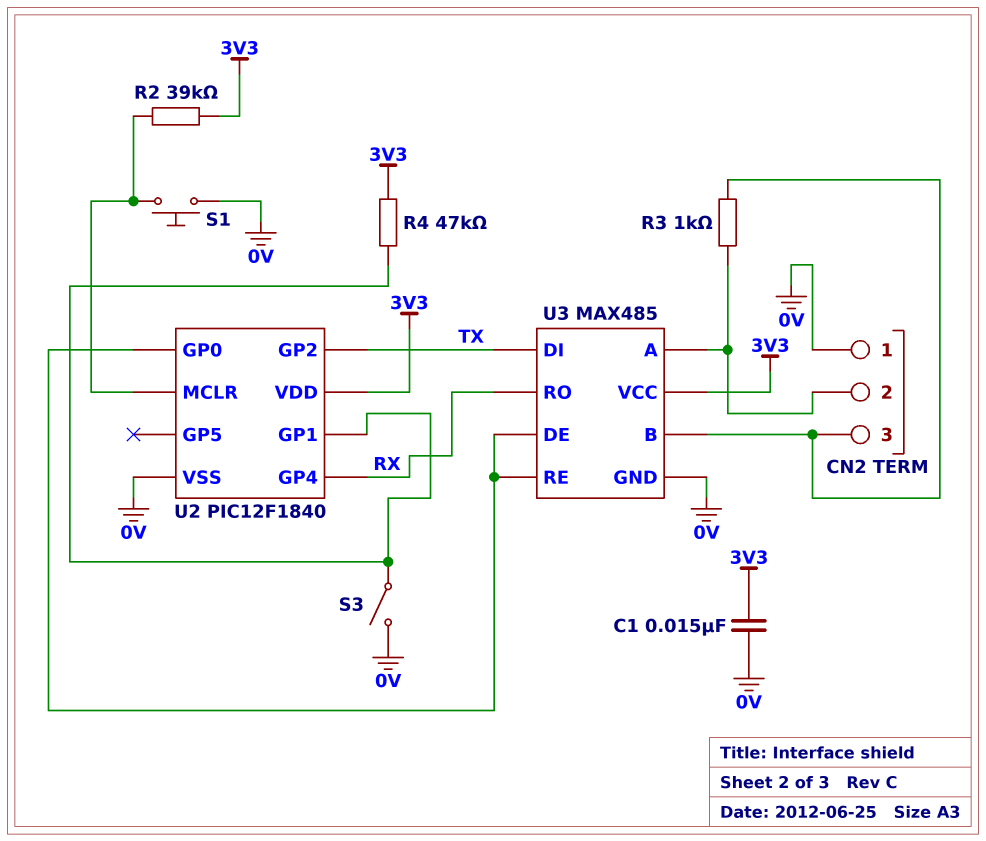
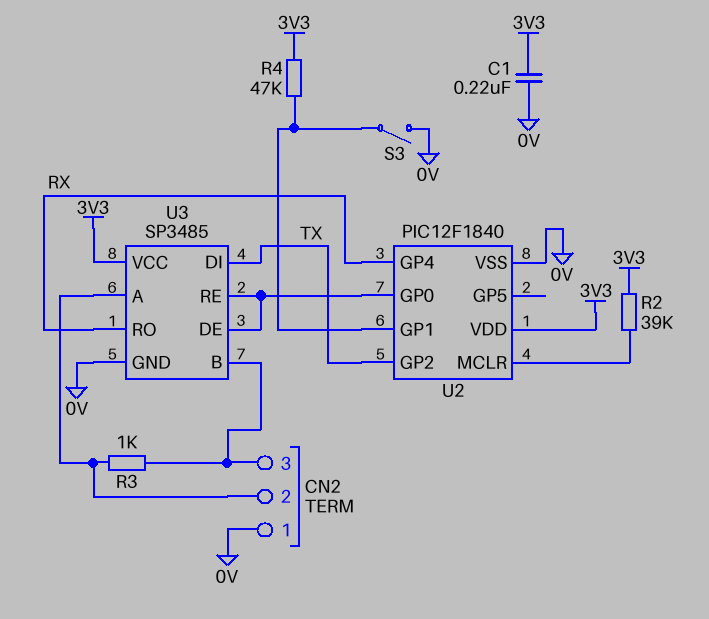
C1: 15nF (0V, 3V3) -> 220nF (0V, 3V3)
S1: button (0V, U2/MCLR) -> none
U3: MAX485 -> SP3485

